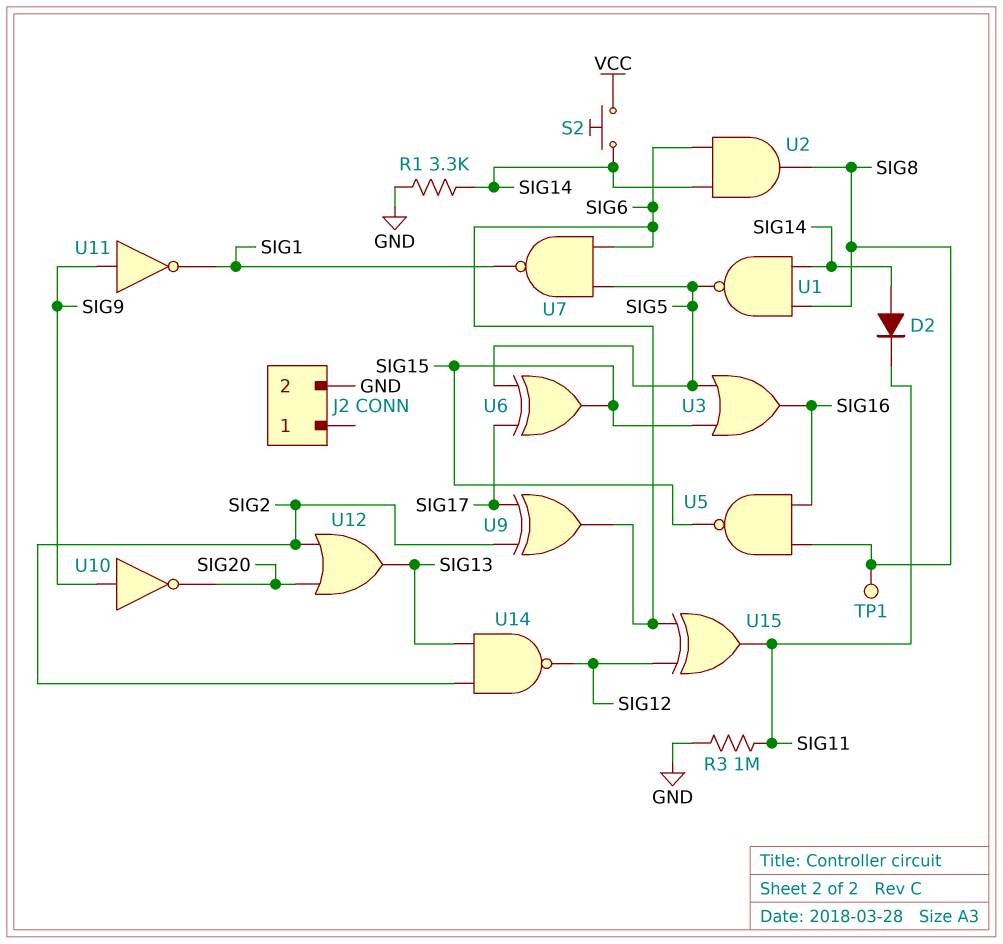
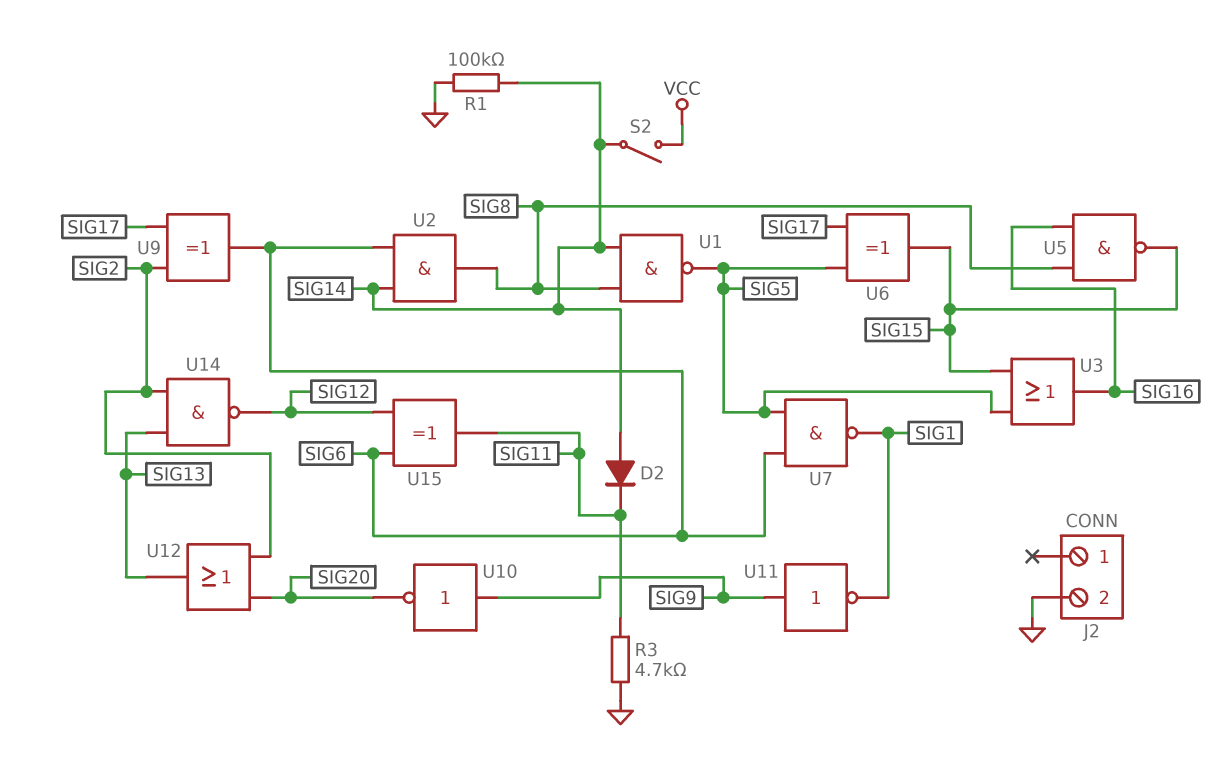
R1: 3.3k (GND, SIG14) -> 100k (GND, SIG14)
R3: 1M (GND, SIG11) -> 4.7k (GND, SIG11)
S2: button (SIG14, VCC) -> switch (SIG14, VCC)
TP1: test point (SIG8) -> none

